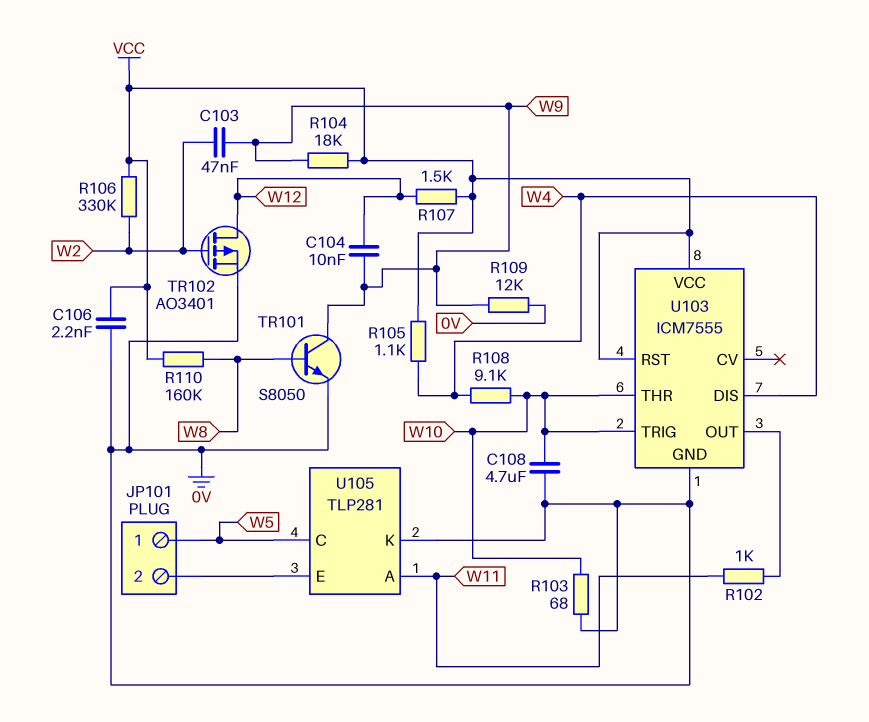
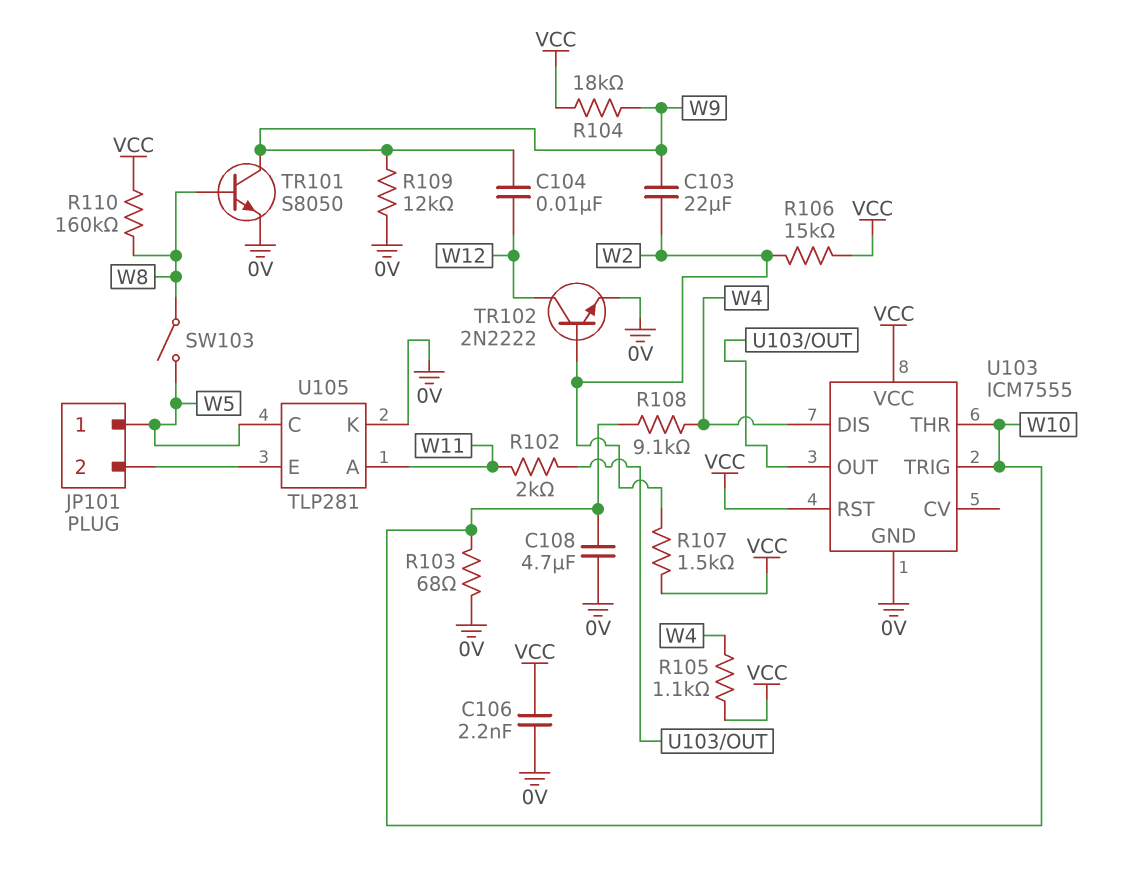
C103: 47nF (W2, W9) -> 22uF (W2, W9)
R102: 1k (U103/OUT, W11) -> 2k (U103/OUT, W11)
R106: 330k (VCC, W2) -> 15k (VCC, W2)
R107: 1.5k (VCC, W12) -> 1.5k (VCC, W2)
SW103: none -> switch (W5, W8)
TR102: PMOS AO3401 (G W2, D W12, S 0V) -> NPN 2N2222 (B W2, C W12, E 0V)

